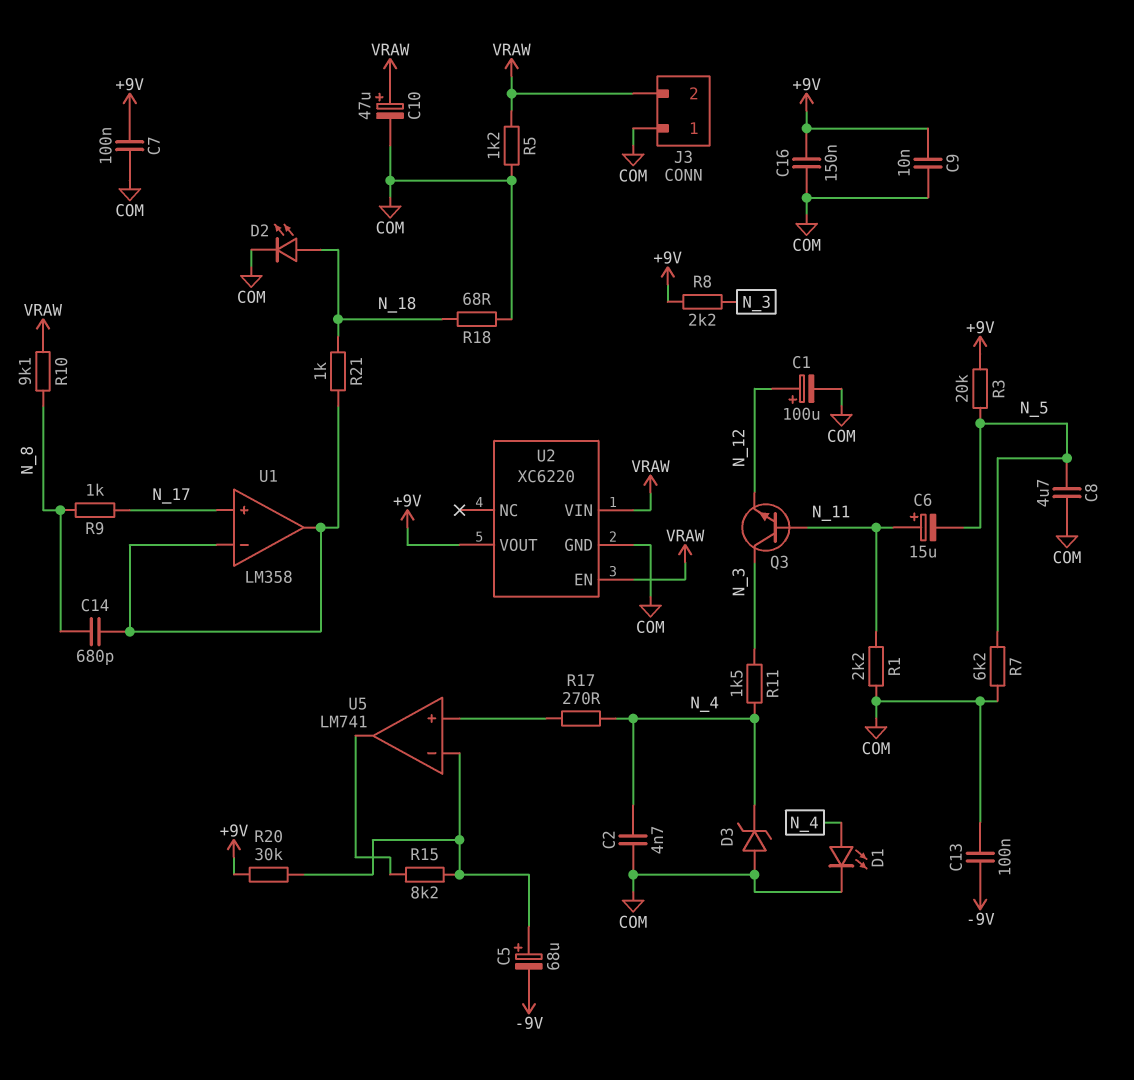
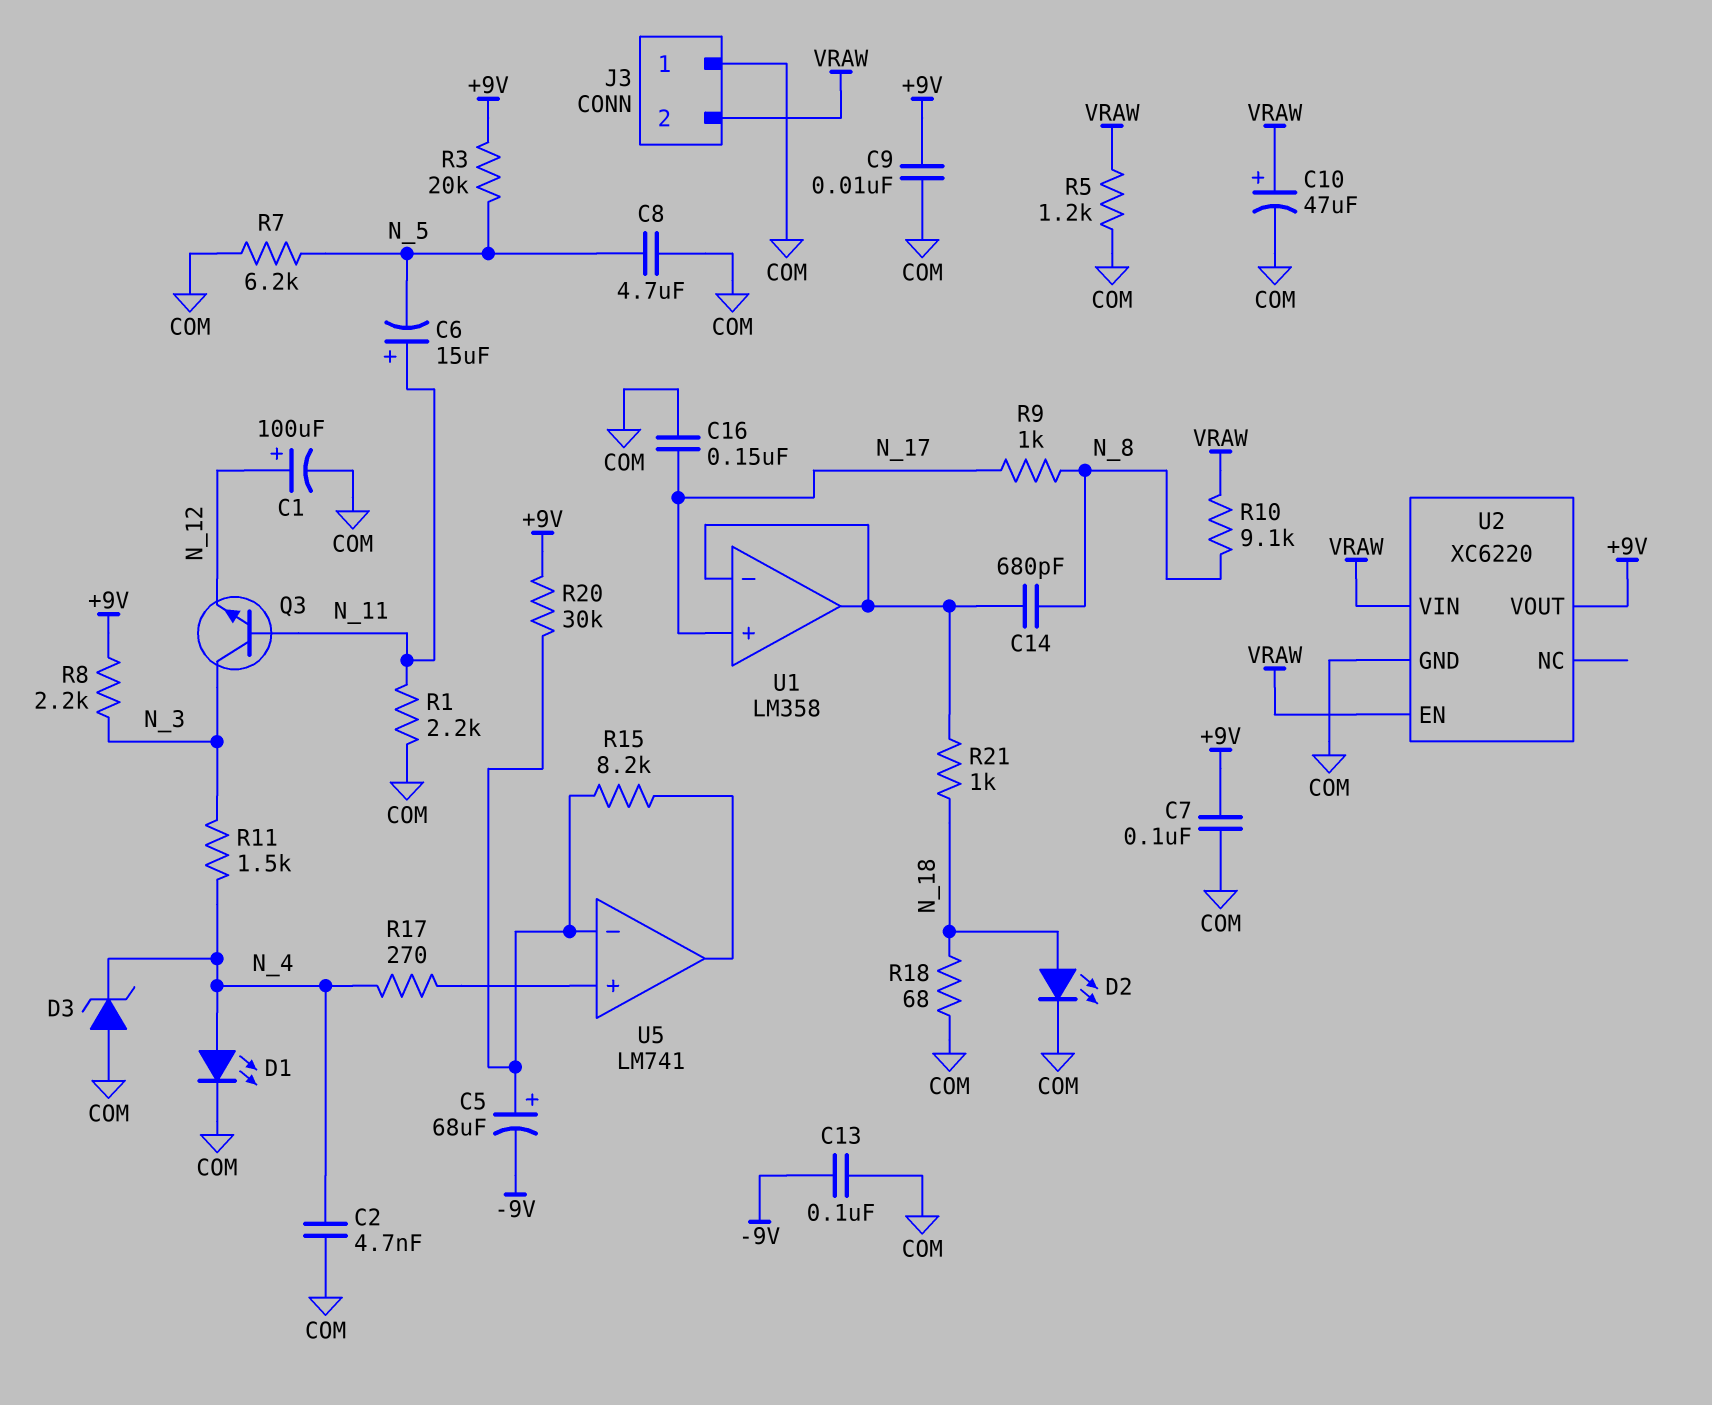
C16: 150nF (+9V, COM) -> 150nF (COM, N_17)

